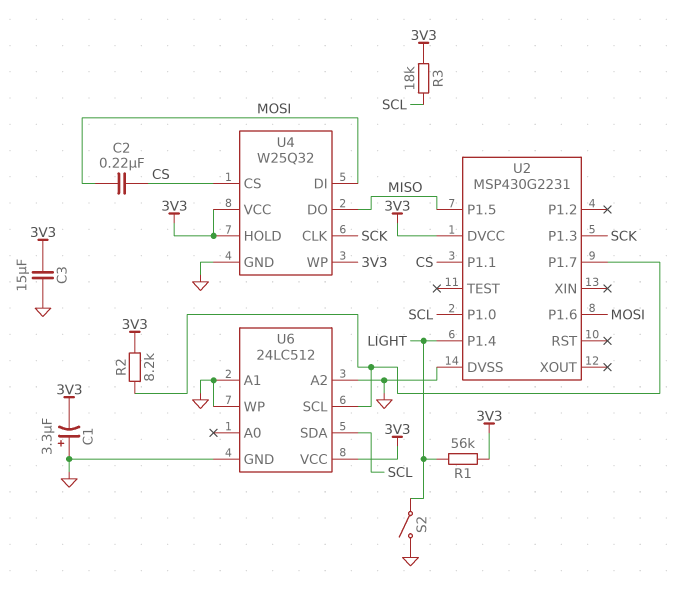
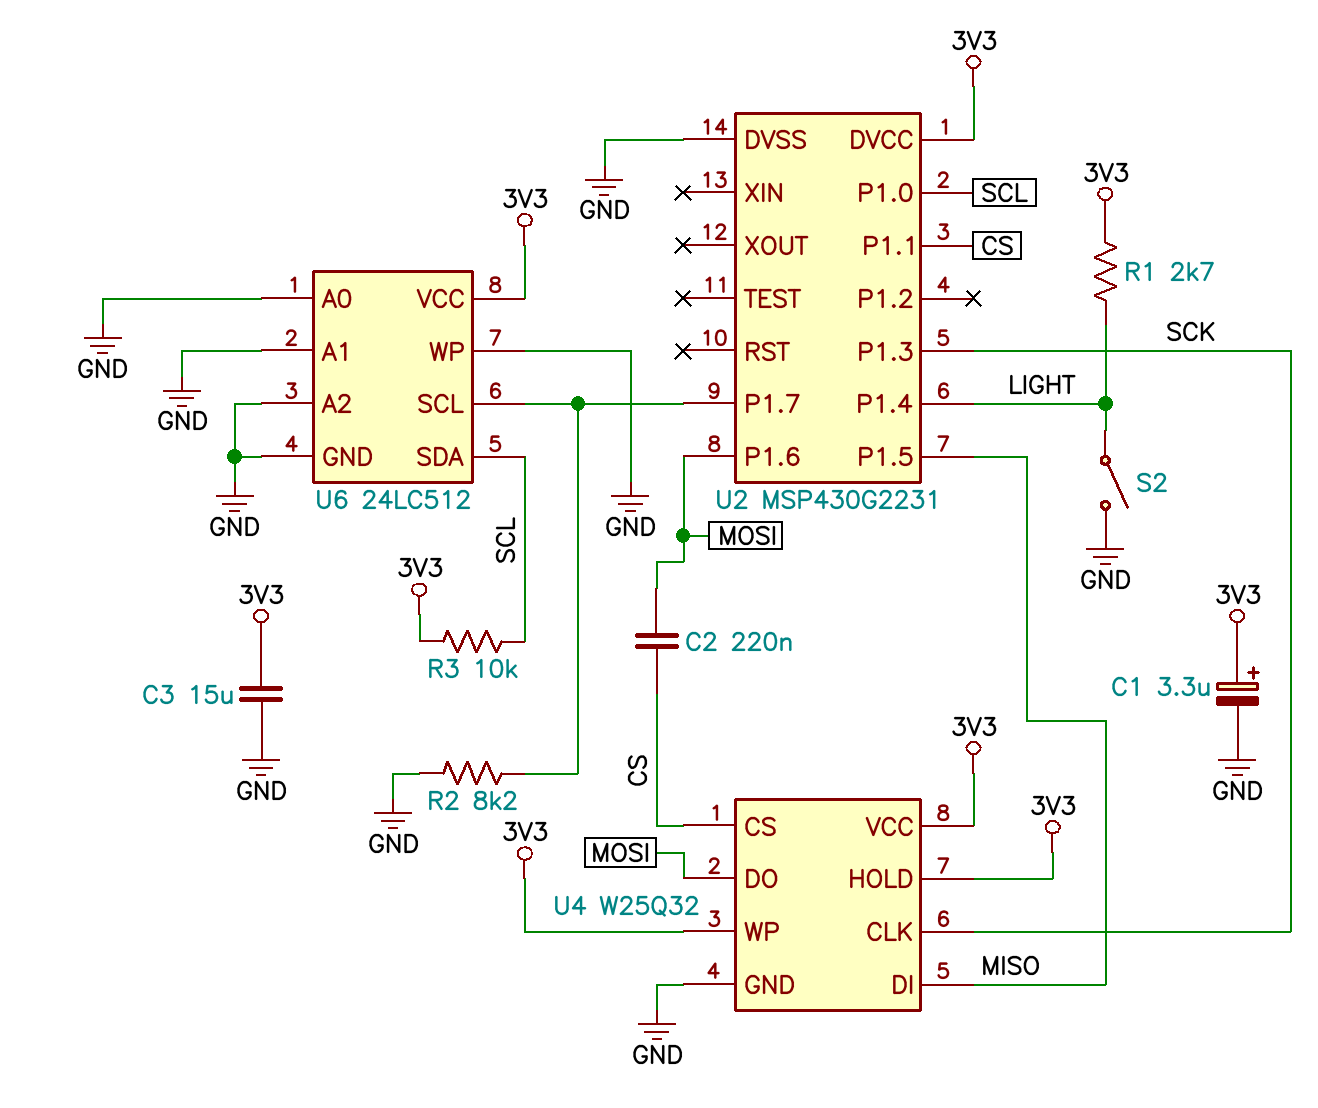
C1: 3.3uF (plus GND, minus 3V3) -> 3.3uF (plus 3V3, minus GND)
R1: 56k (3V3, LIGHT) -> 2.7k (3V3, LIGHT)
R2: 8.2k (3V3, U2/P1.7) -> 8.2k (GND, U2/P1.7)
R3: 18k (3V3, SCL) -> 10k (3V3, SCL)
U4 pin DI: MOSI -> MISO
U4 pin DO: MISO -> MOSI
U6 pin A0: none -> GND

